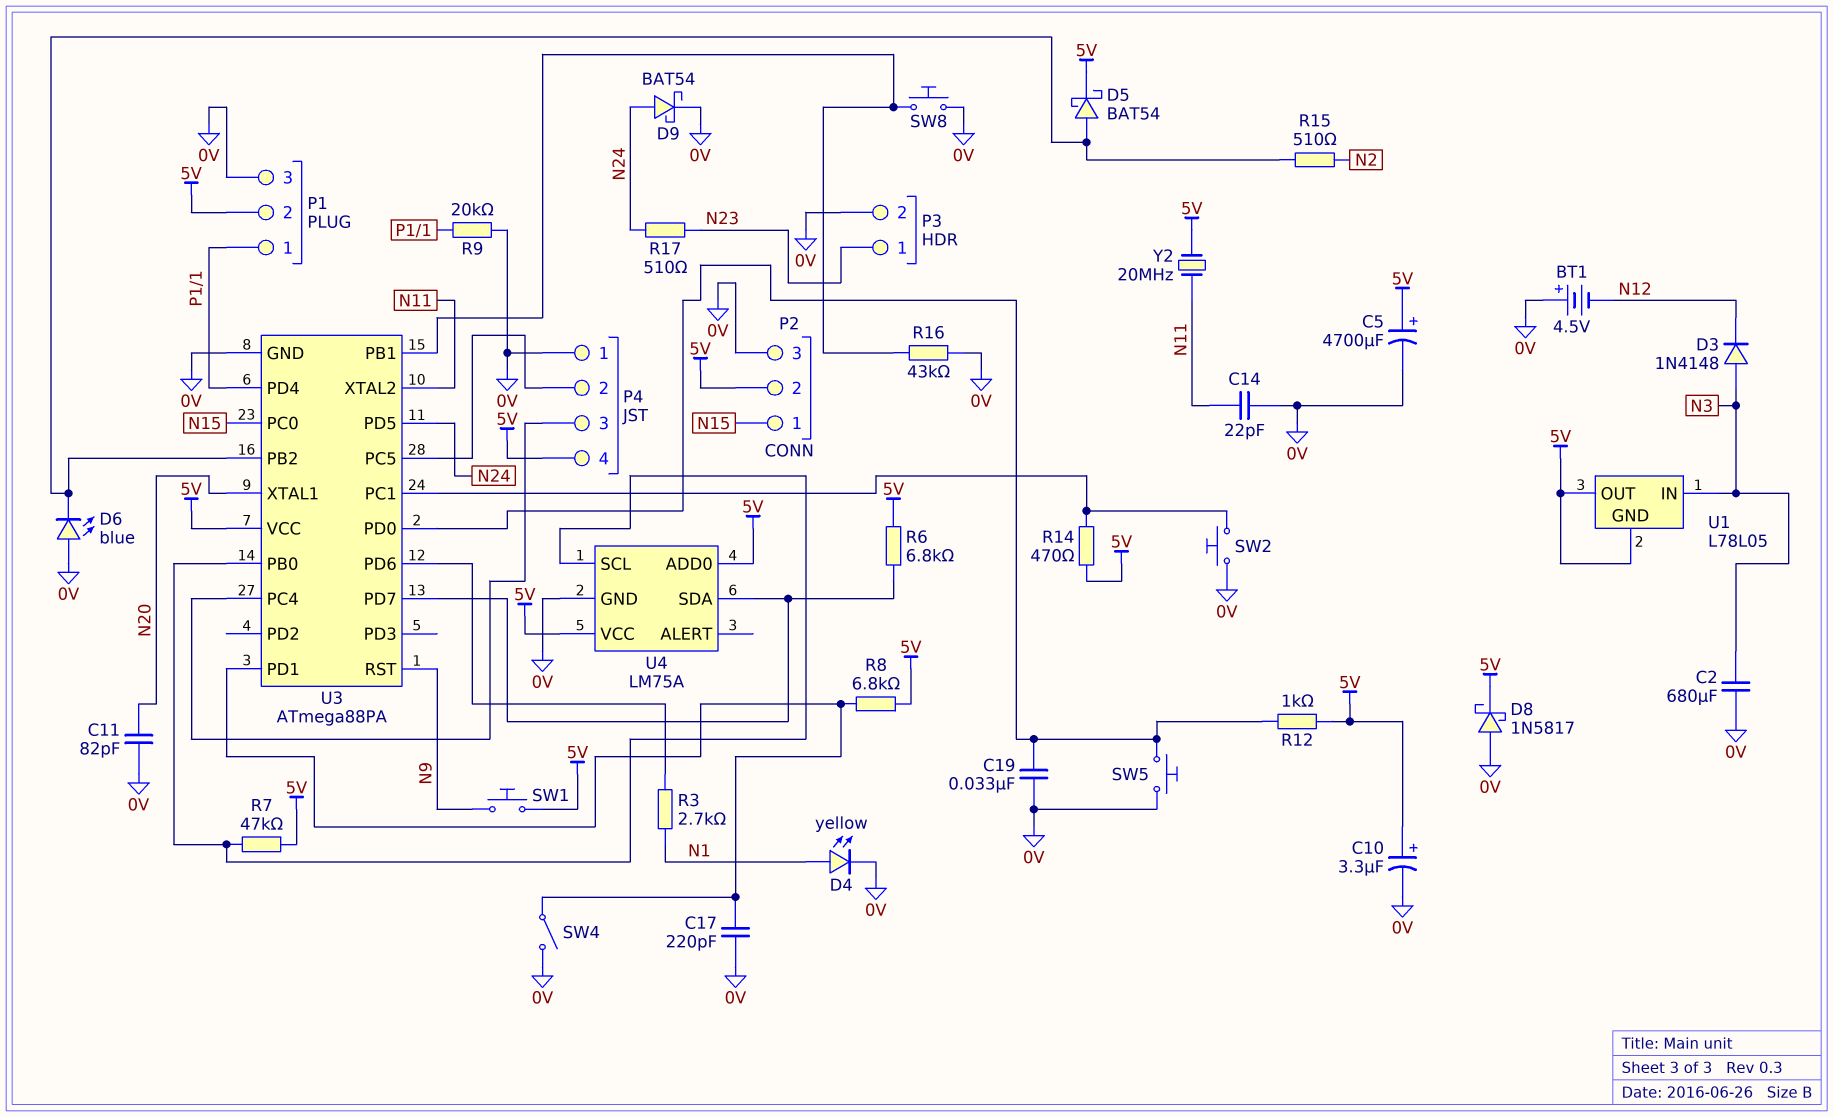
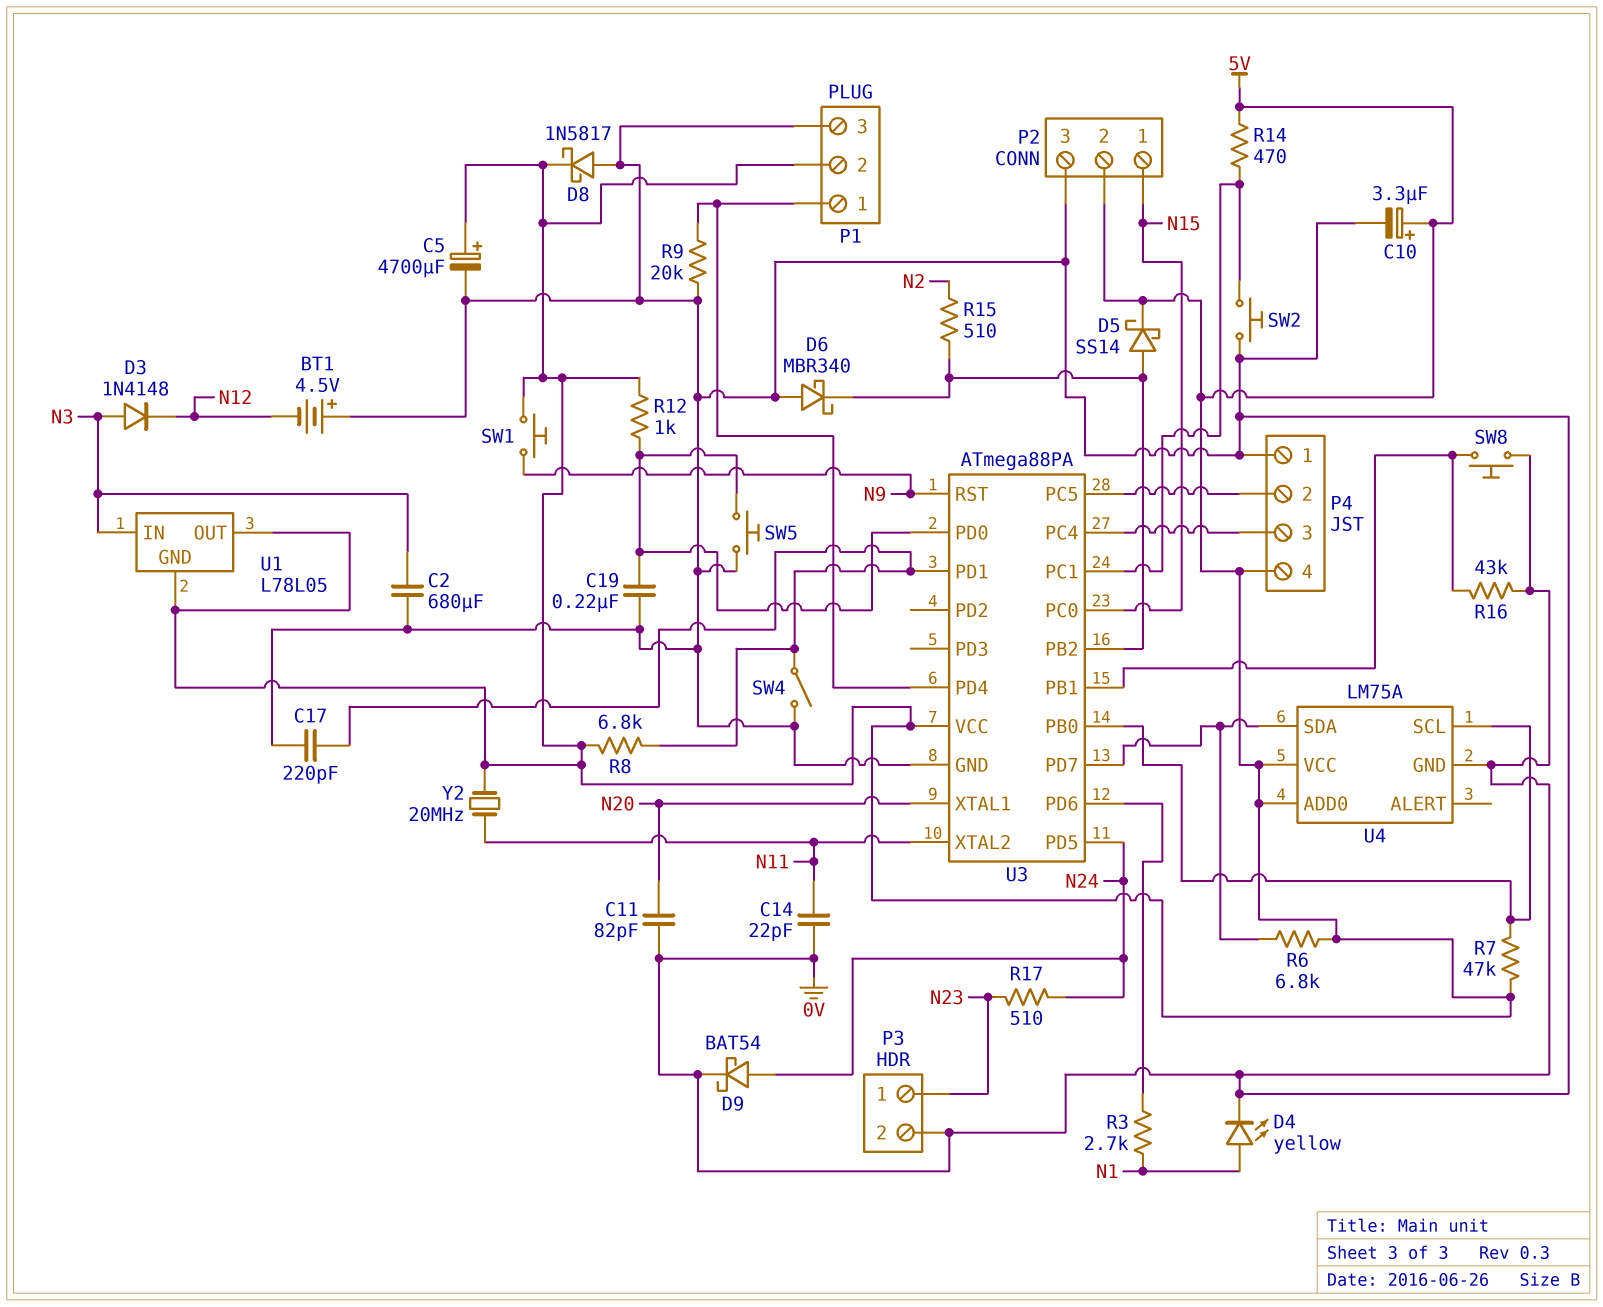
C19: 33nF (0V, U3/PD0) -> 220nF (0V, U3/PD0)
D5: schottky BAT54 (A U3/PB2, K 5V) -> schottky SS14 (A U3/PB2, K 5V)
D6: LED blue (A 0V, K U3/PB2) -> schottky MBR340 (A 0V, K U3/PB2)

